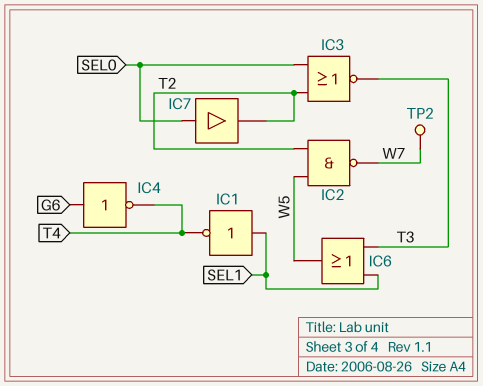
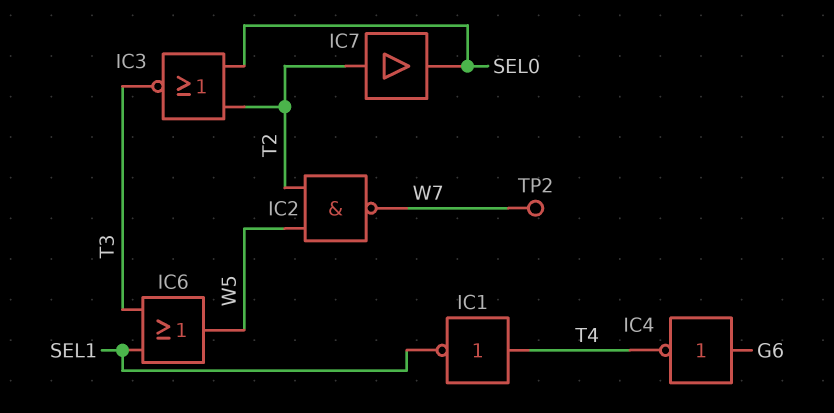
IC1: NOT (in SEL1, out T4) -> NOT (in T4, out SEL1)
IC7: buffer (in SEL0, out T2) -> buffer (in T2, out SEL0)

